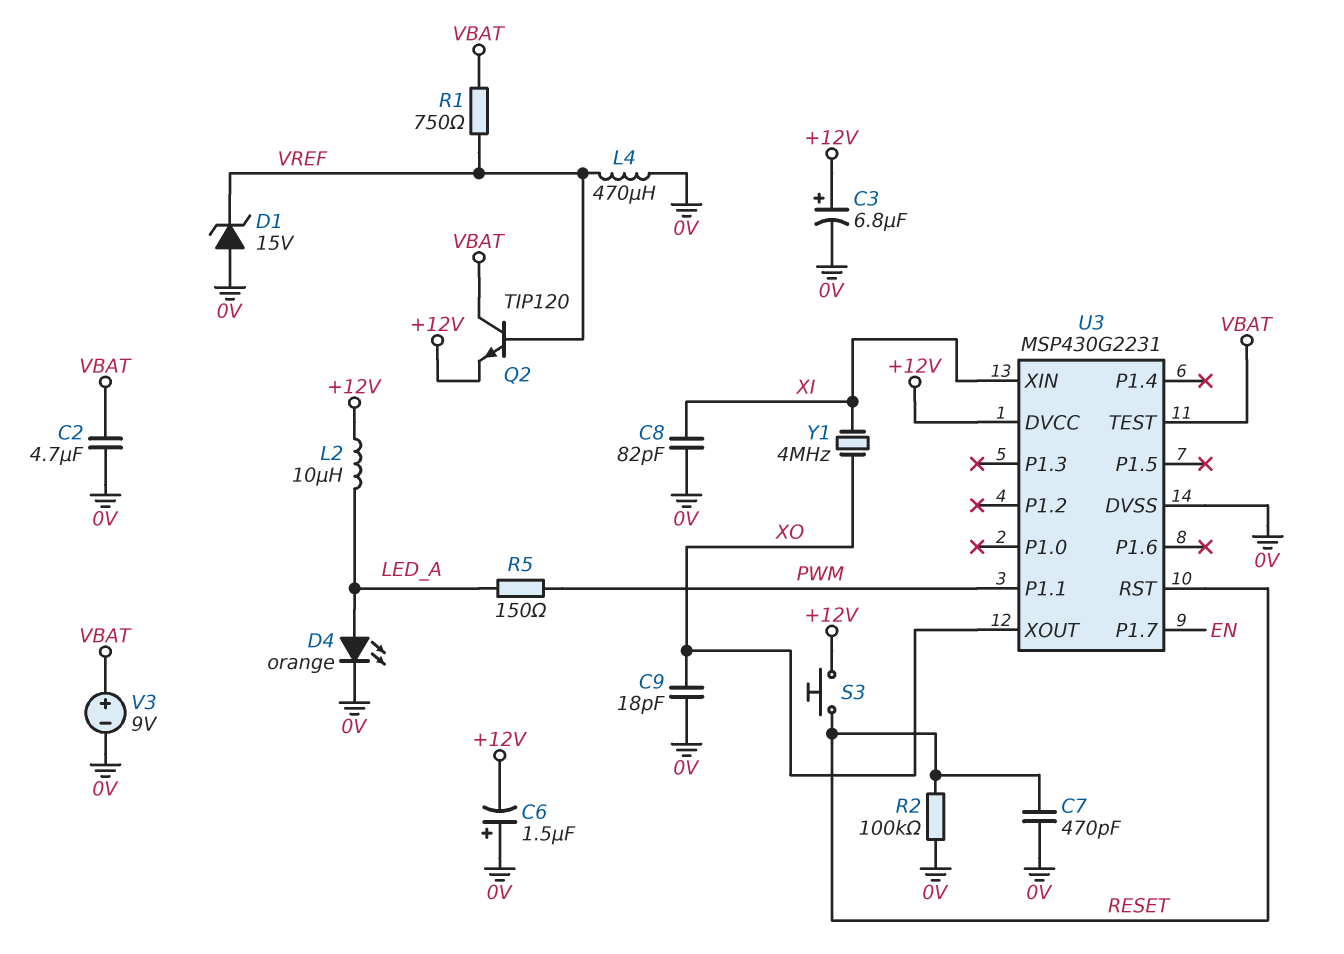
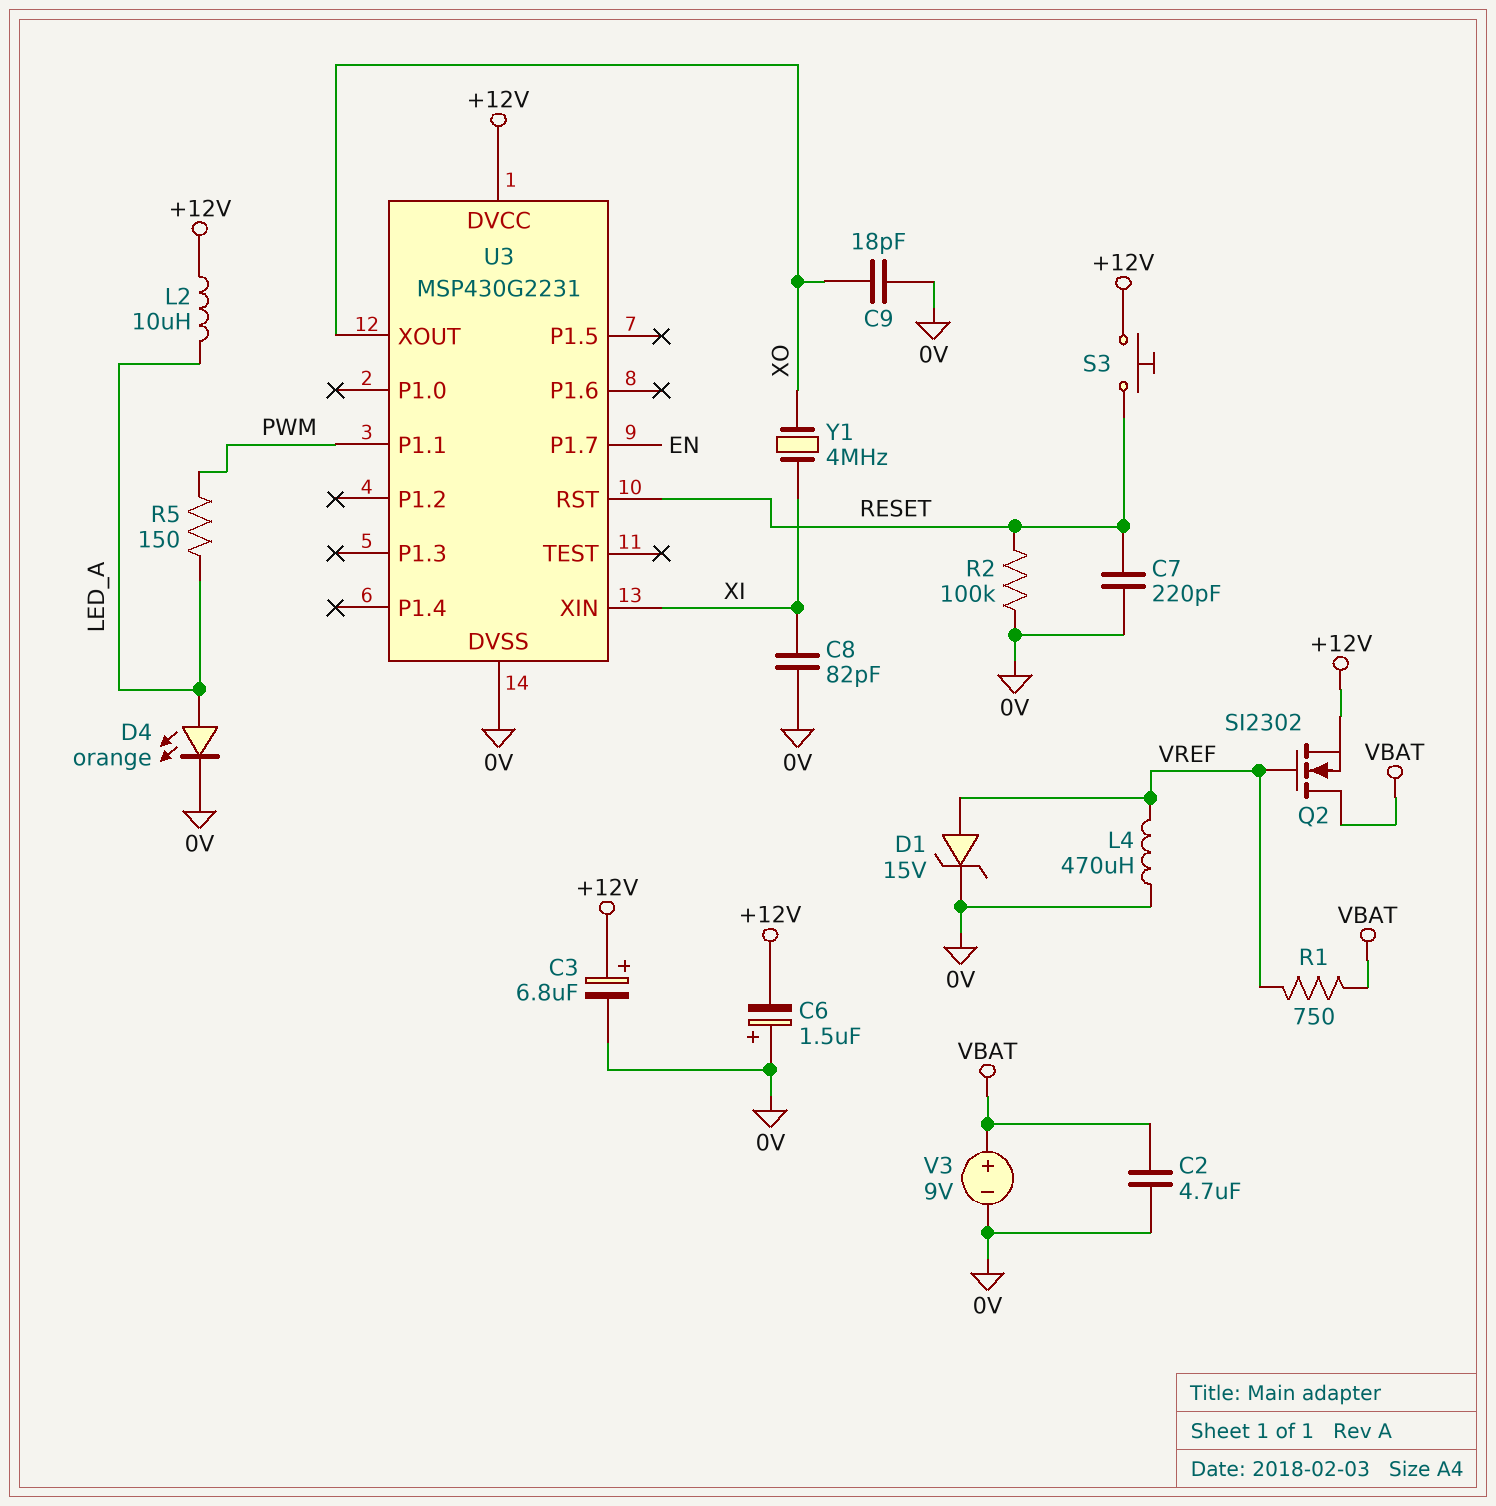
C7: 470pF (0V, RESET) -> 220pF (0V, RESET)
D1: zener 15V (A 0V, K VREF) -> zener 15V (A VREF, K 0V)
Q2: NPN TIP120 (B VREF, C VBAT, E +12V) -> NMOS SI2302 (G VREF, D VBAT, S +12V)
U3 pin TEST: VBAT -> none

